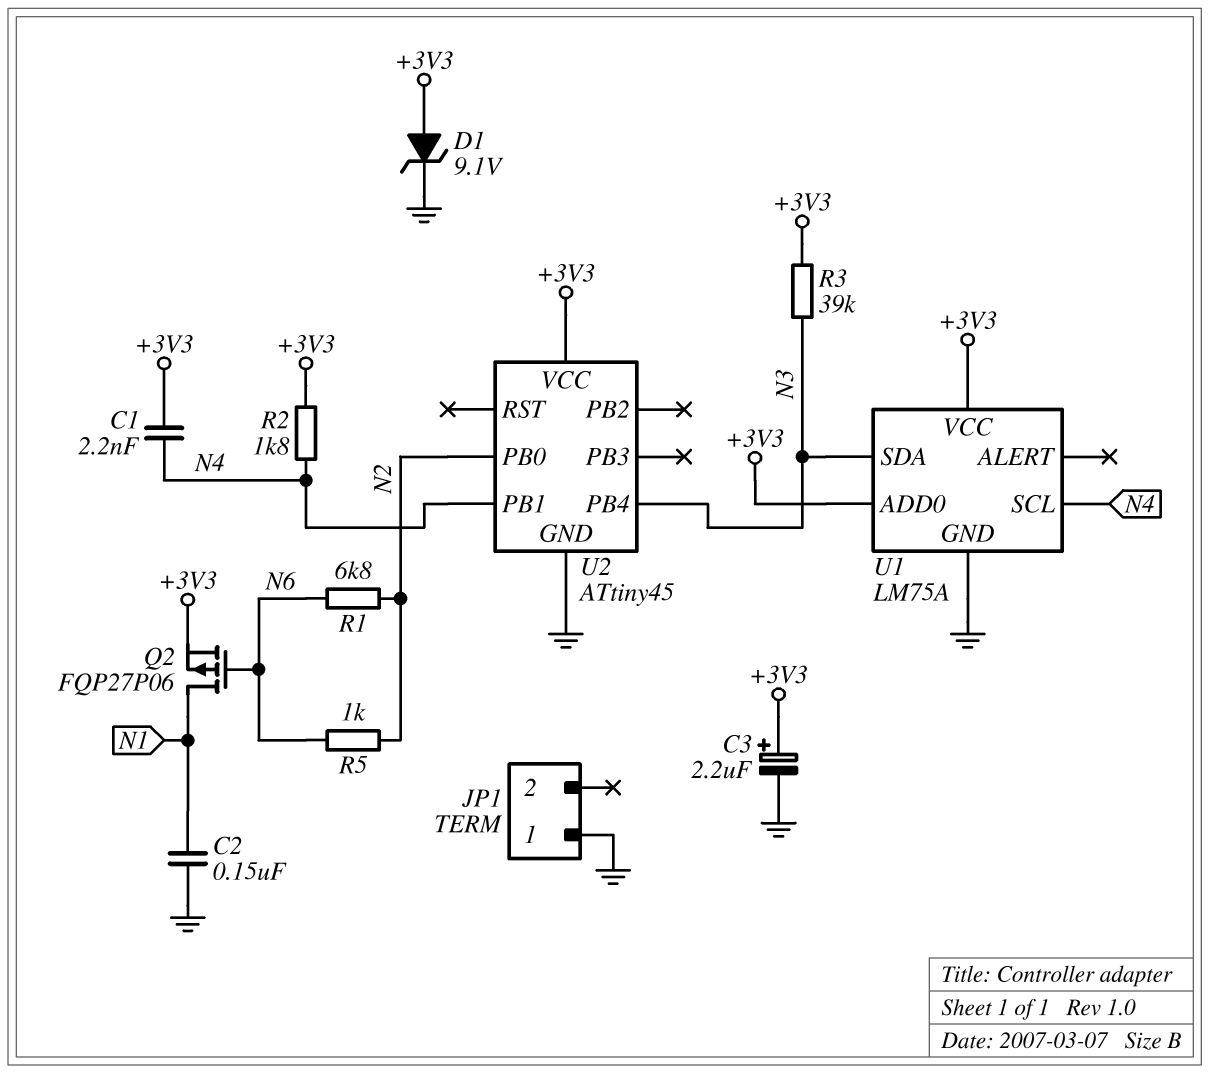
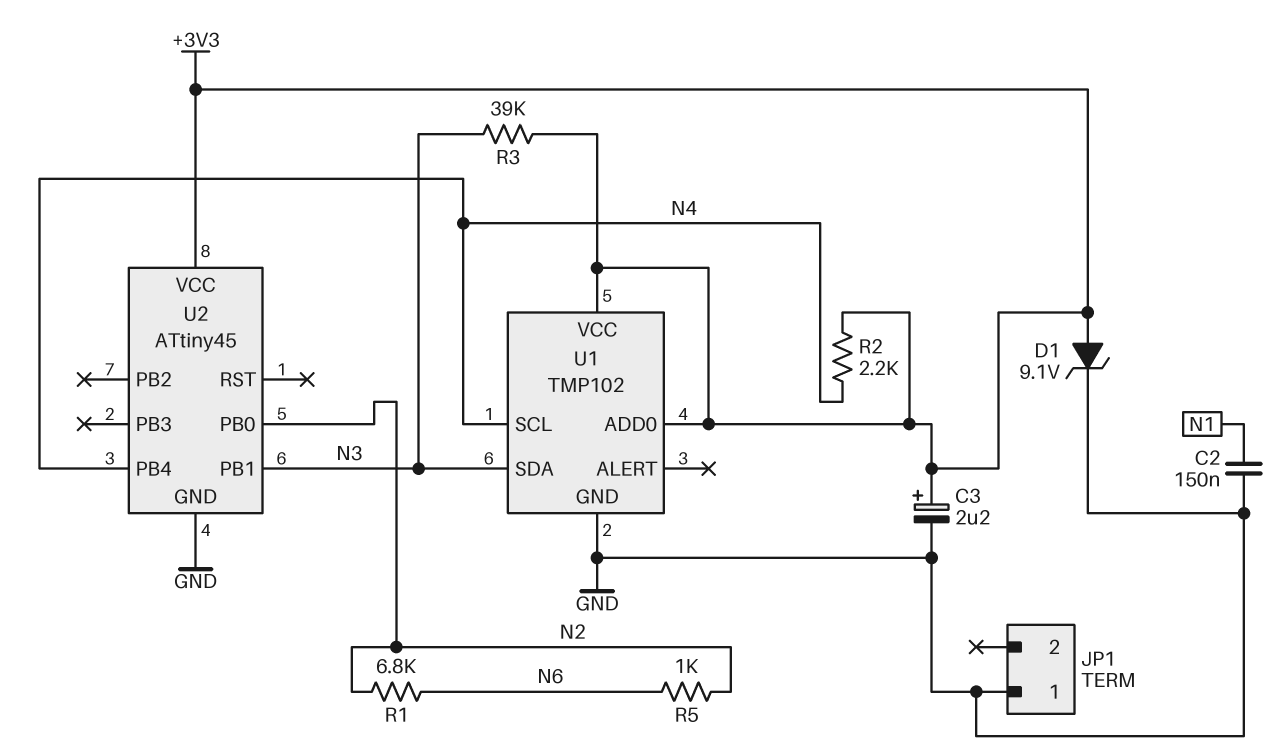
C1: 2.2nF (+3V3, N4) -> none
Q2: PMOS FQP27P06 (G N6, D N1, S +3V3) -> none
R2: 1.8k (+3V3, N4) -> 2.2k (+3V3, N4)
U1: LM75A -> TMP102
U2 pin PB1: N4 -> N3
U2 pin PB4: N3 -> N4

